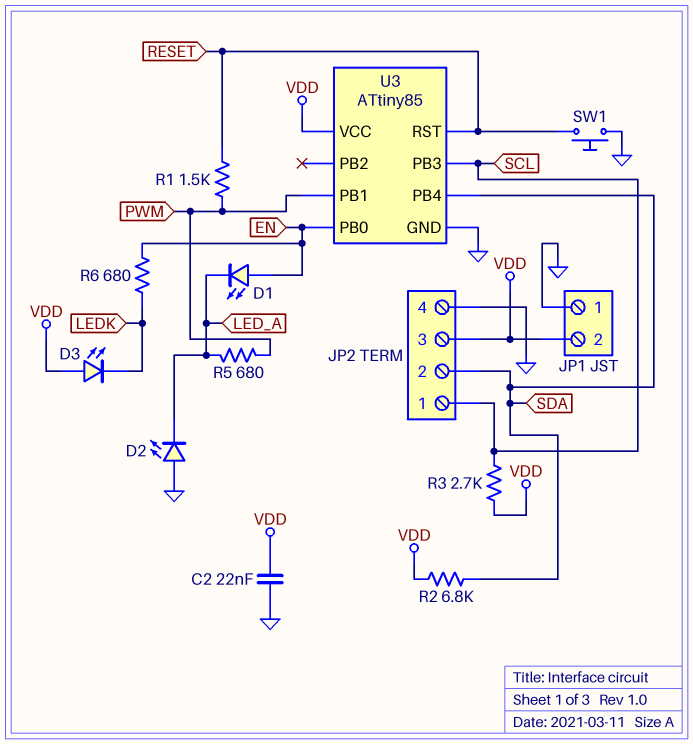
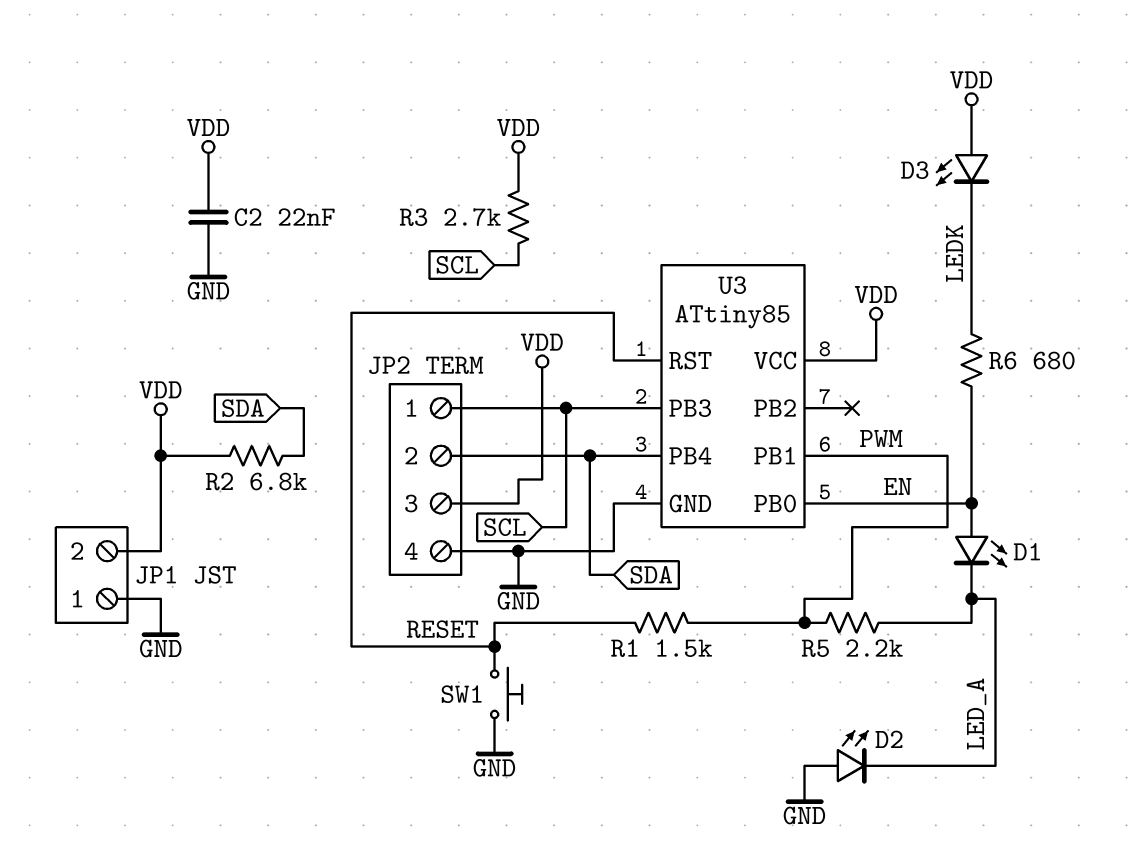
R5: 680 (LED_A, PWM) -> 2.2k (LED_A, PWM)

